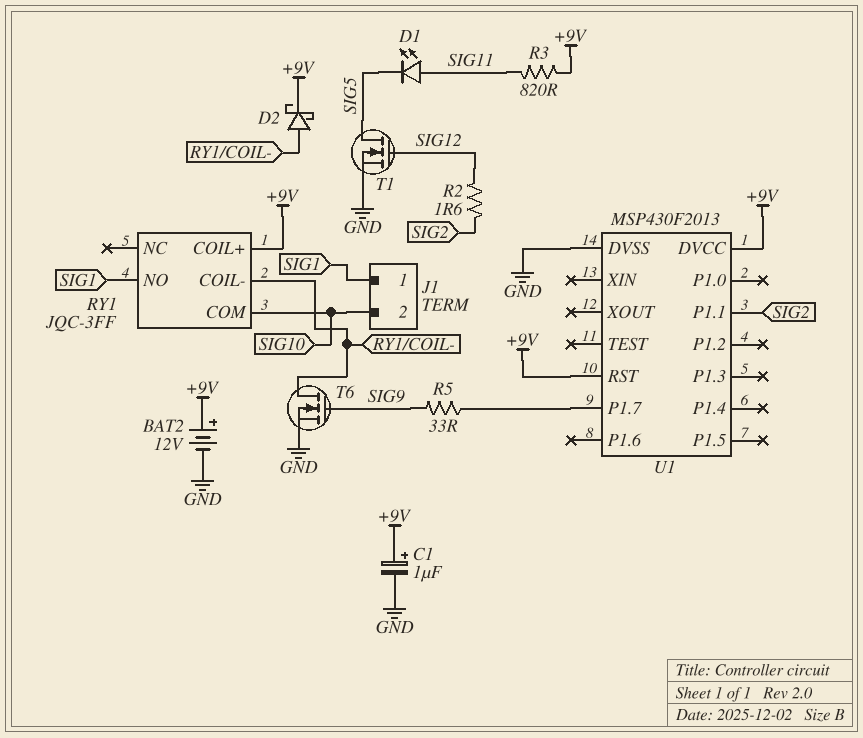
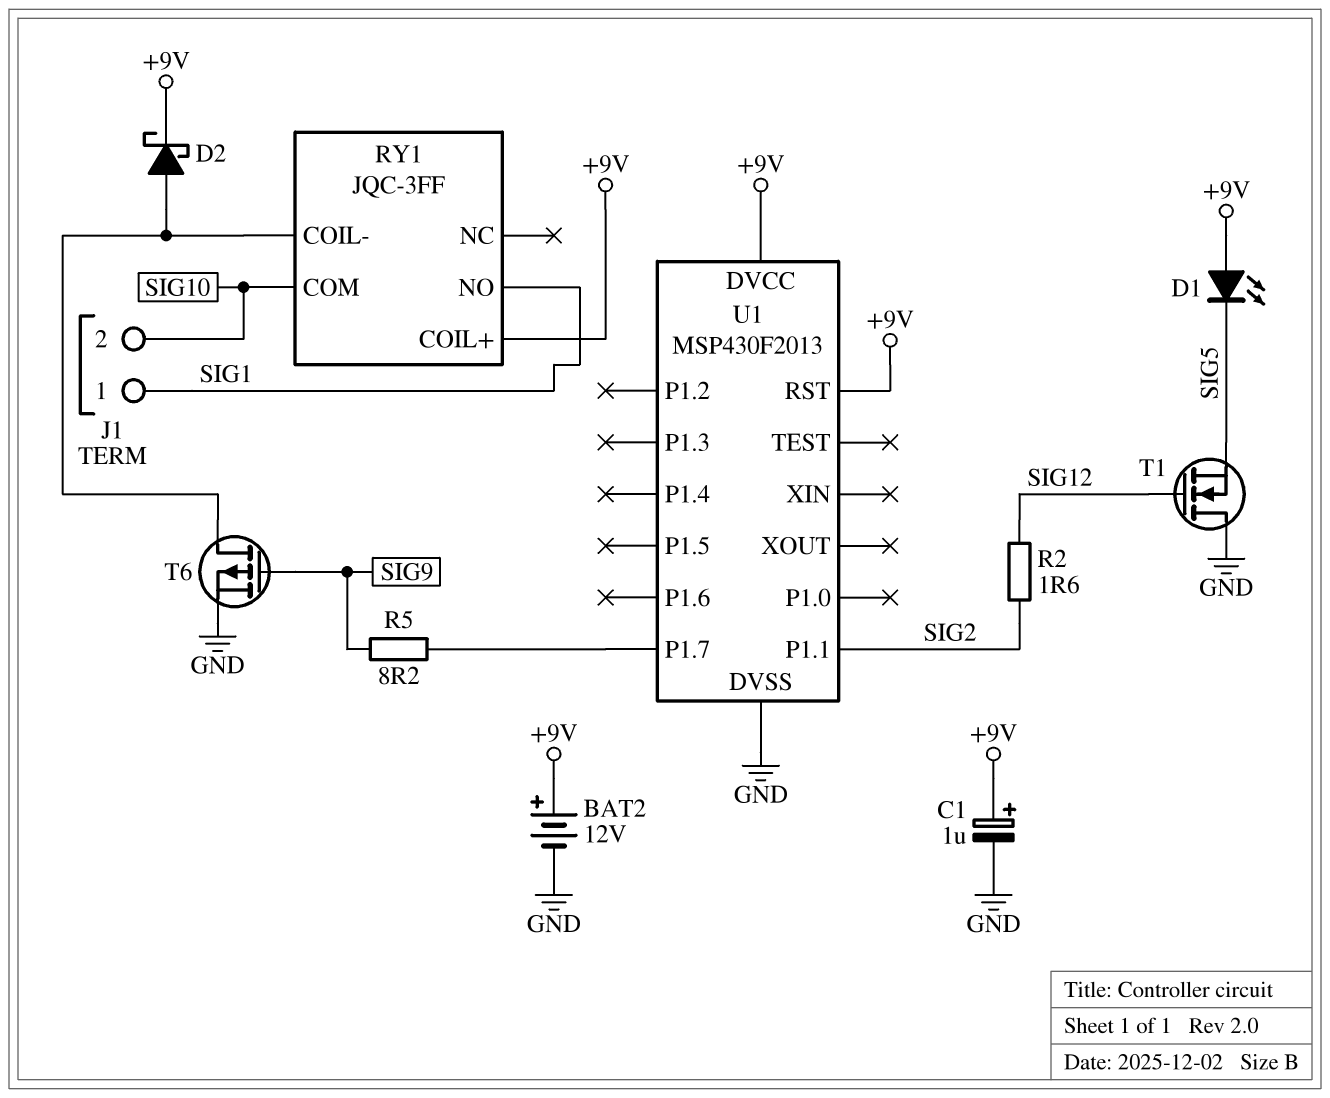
D1: LED (A SIG11, K SIG5) -> LED (A +9V, K SIG5)
R3: 820 (+9V, SIG11) -> none
R5: 33 (SIG9, U1/P1.7) -> 8.2 (SIG9, U1/P1.7)
T1: NMOS (G SIG12, D SIG5, S GND) -> NMOS (G SIG12, D GND, S SIG5)
T6: NMOS (G SIG9, D RY1/COIL-, S GND) -> PMOS (G SIG9, D RY1/COIL-, S GND)

